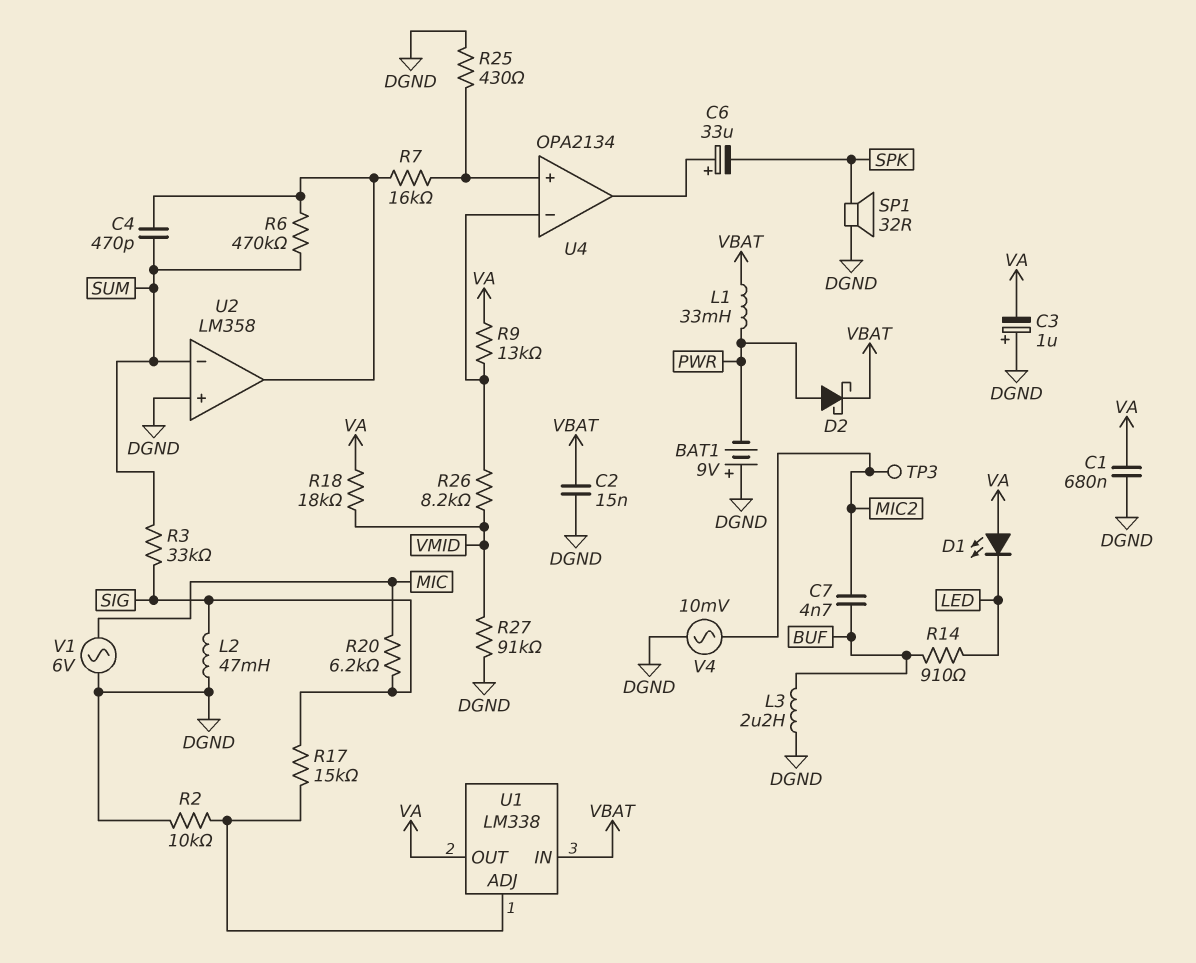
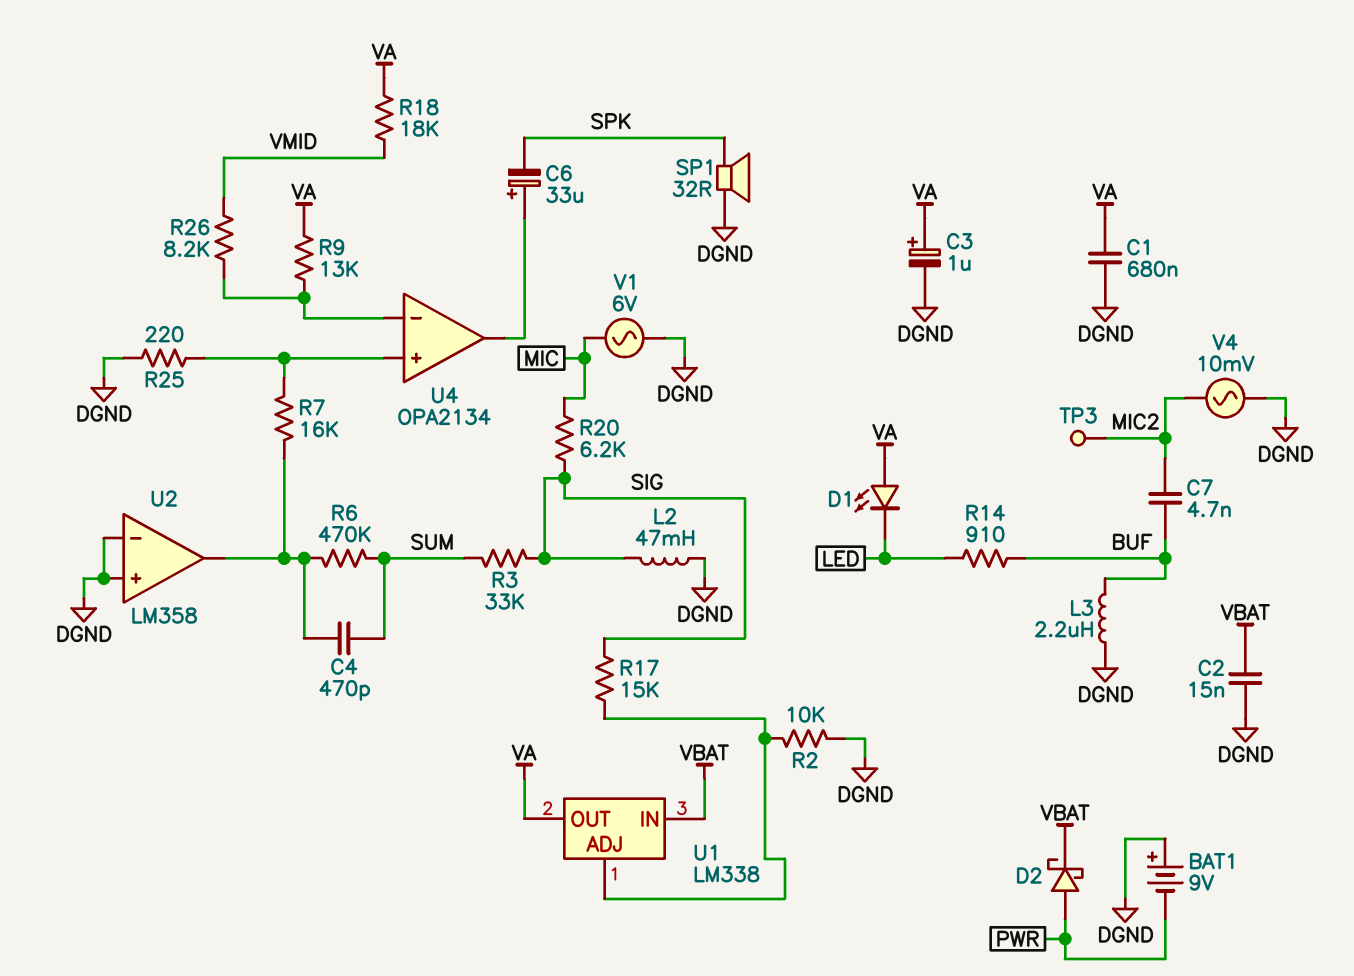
C3: 1uF (plus DGND, minus VA) -> 1uF (plus VA, minus DGND)
L1: 33mH (PWR, VBAT) -> none
R25: 430 (DGND, U4/in+) -> 220 (DGND, U4/in+)
R27: 91k (DGND, VMID) -> none
U2 pin in-: SUM -> DGND

